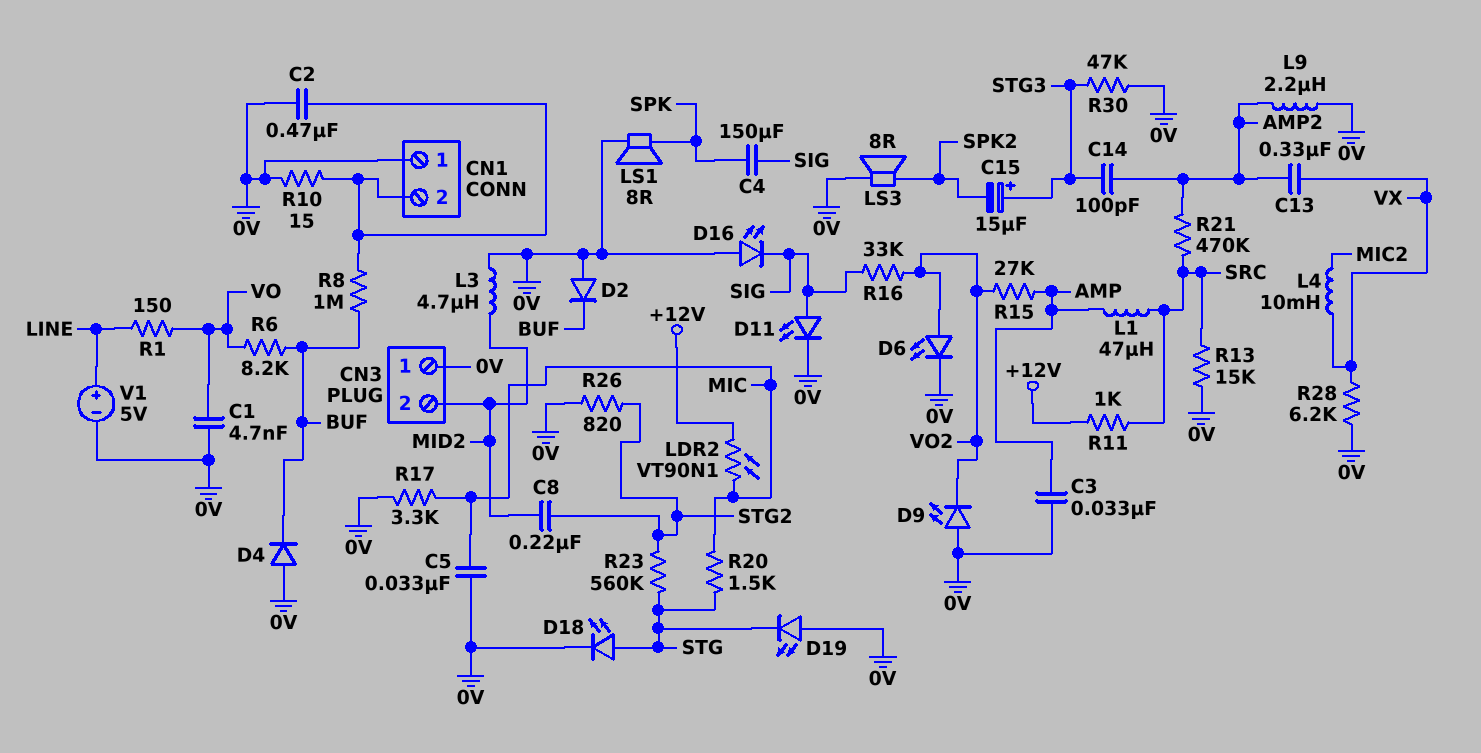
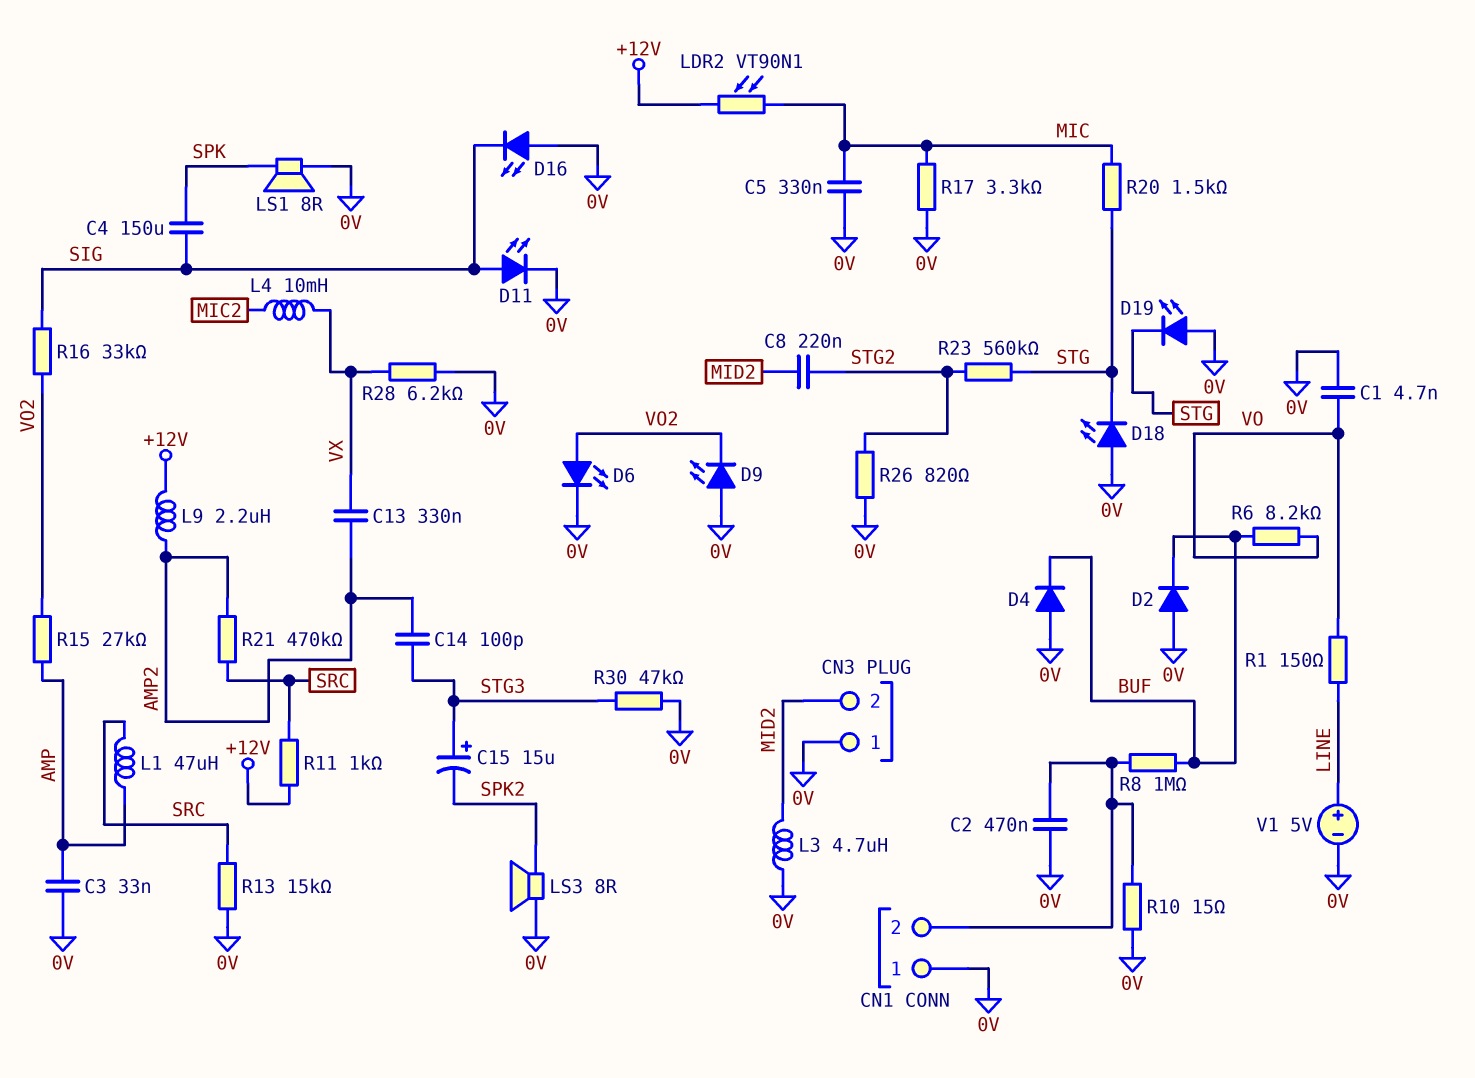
C5: 33nF (0V, MIC) -> 330nF (0V, MIC)
D18: LED (A STG, K 0V) -> LED (A 0V, K STG)
L9: 2.2uH (0V, AMP2) -> 2.2uH (+12V, AMP2)

